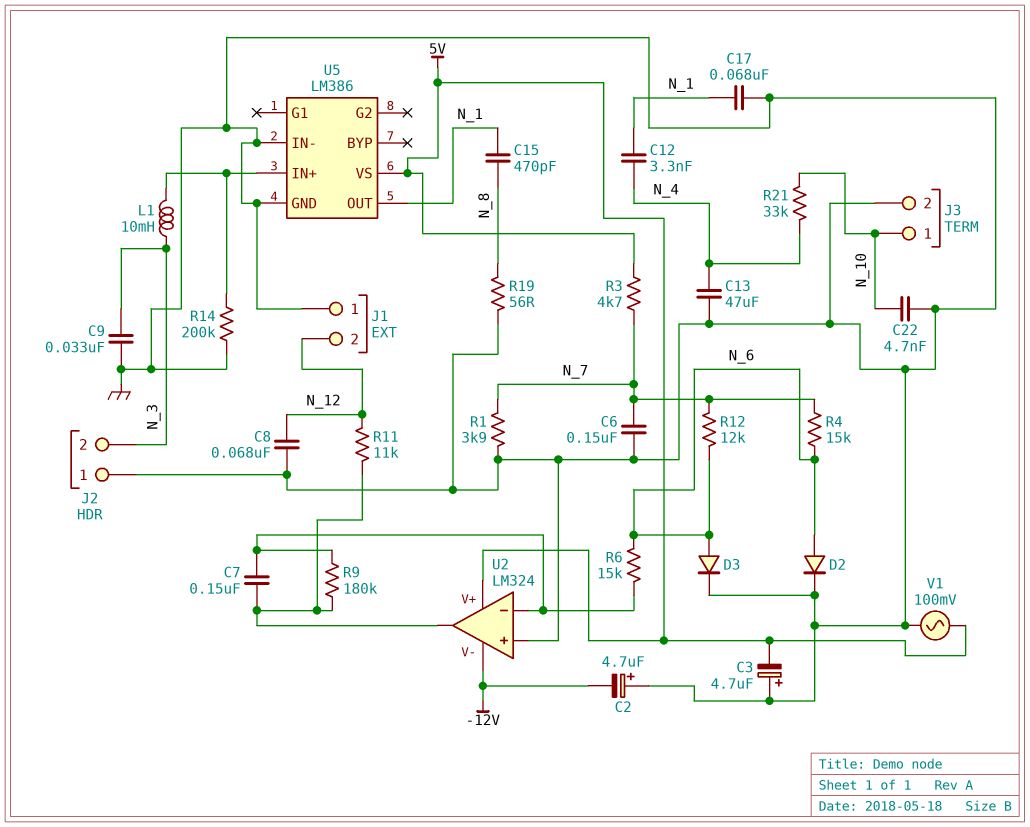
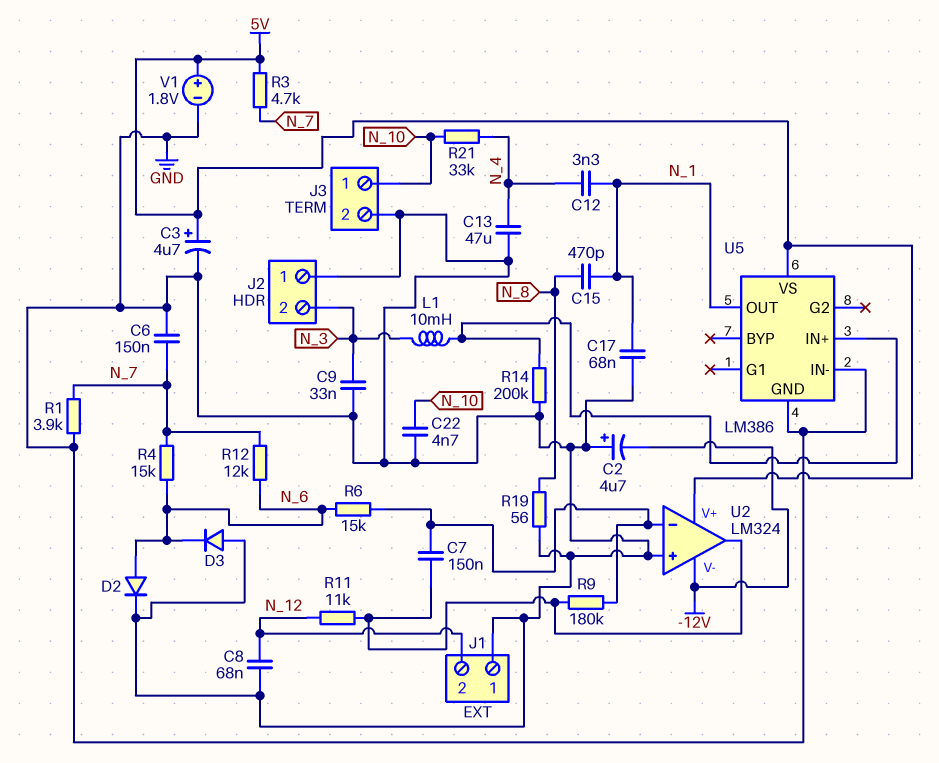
C3: 4.7uF (plus GND, minus 5V) -> 4.7uF (plus 5V, minus GND)
D3: diode (A N_6, K GND) -> diode (A GND, K N_6)
V1: AC 100mV (5V, GND) -> 1.8V (plus 5V, minus GND)

